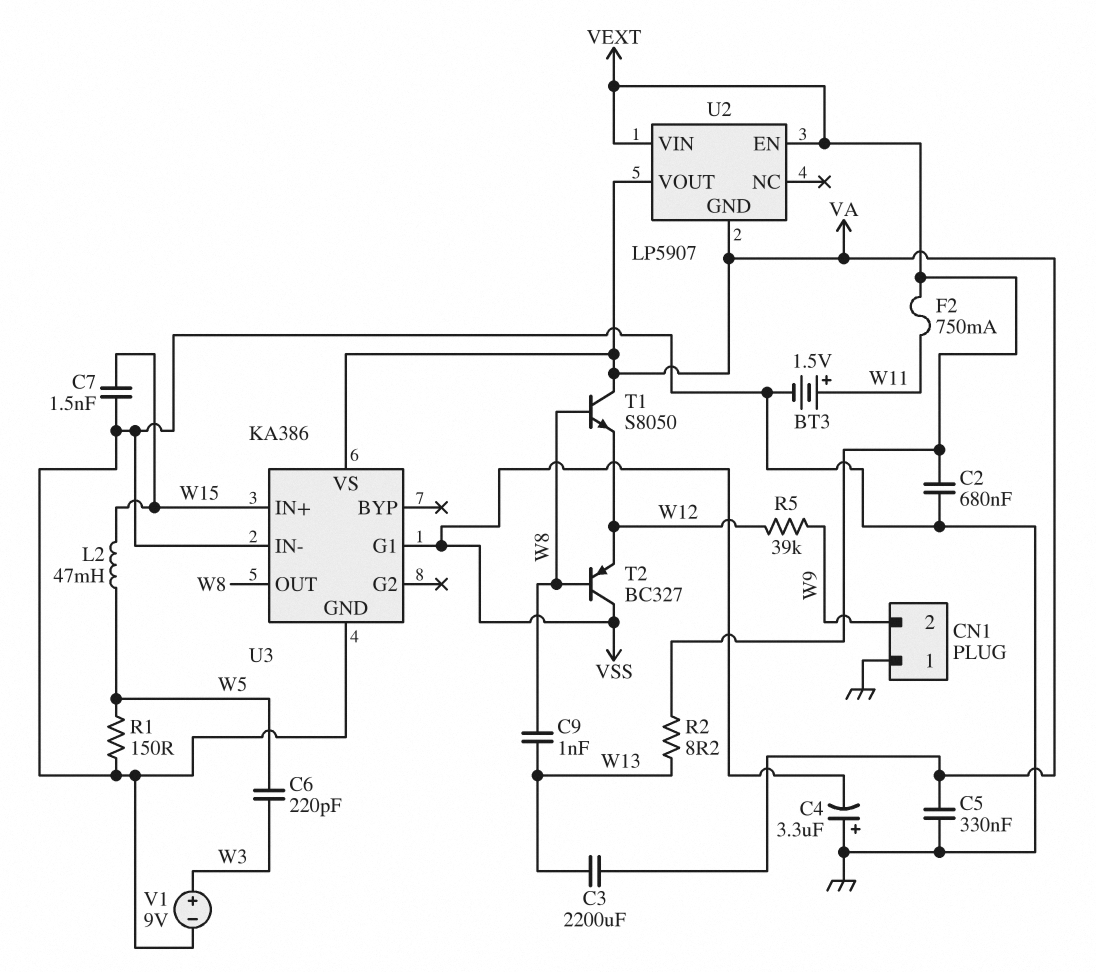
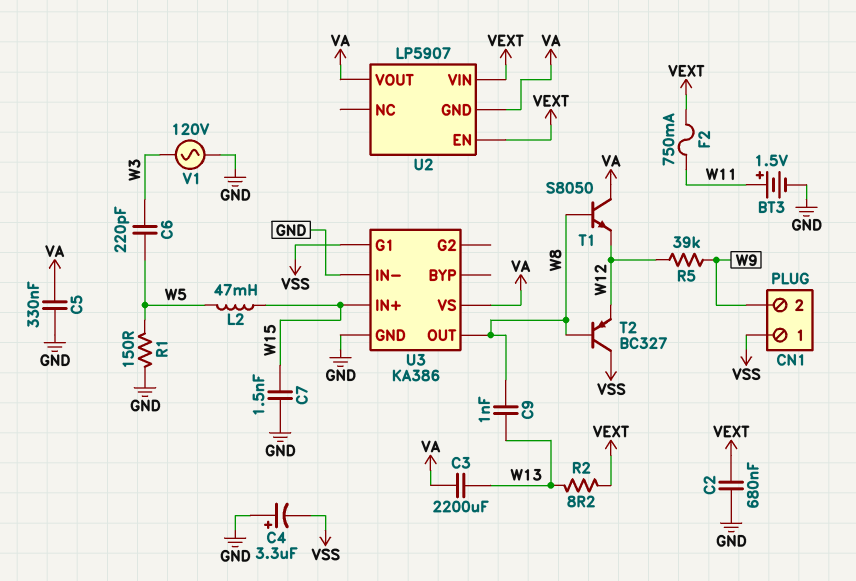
CN1 pin 1: GND -> VSS
V1: 9V (plus W3, minus GND) -> AC 120V (GND, W3)

